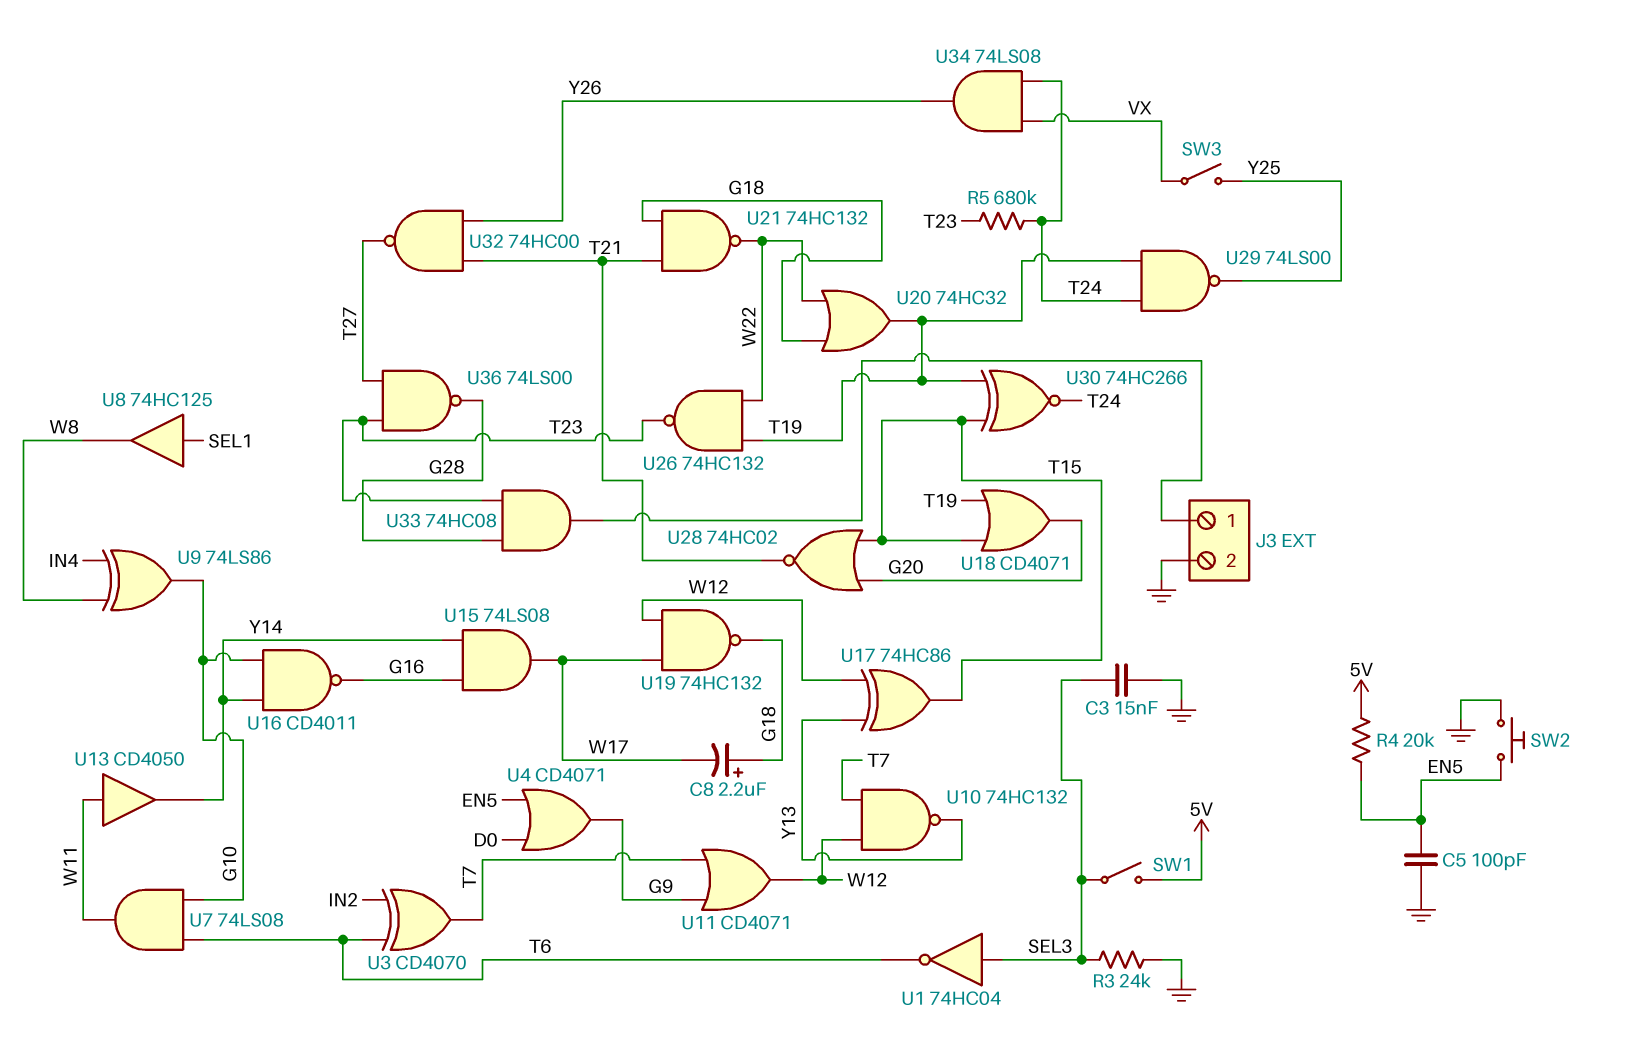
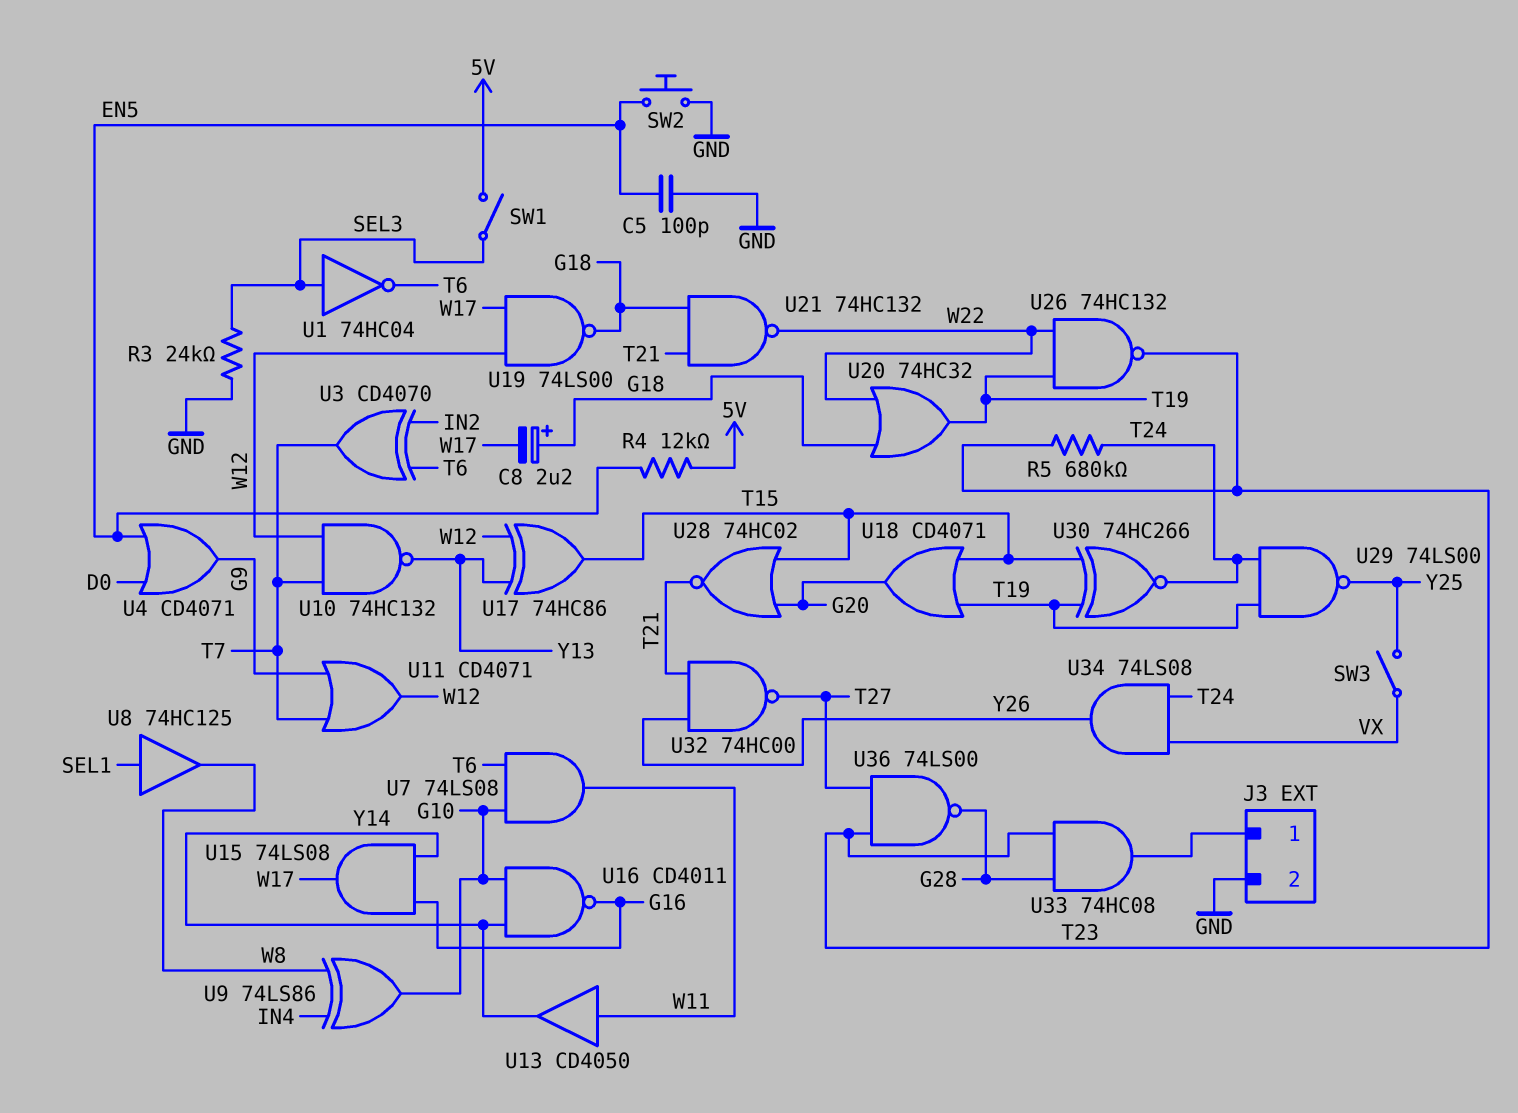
C3: 15nF (GND, SEL3) -> none
R4: 20k (5V, EN5) -> 12k (5V, EN5)
U19: NAND 74HC132 (in W12, in W17, out G18) -> NAND 74LS00 (in W12, in W17, out G18)

